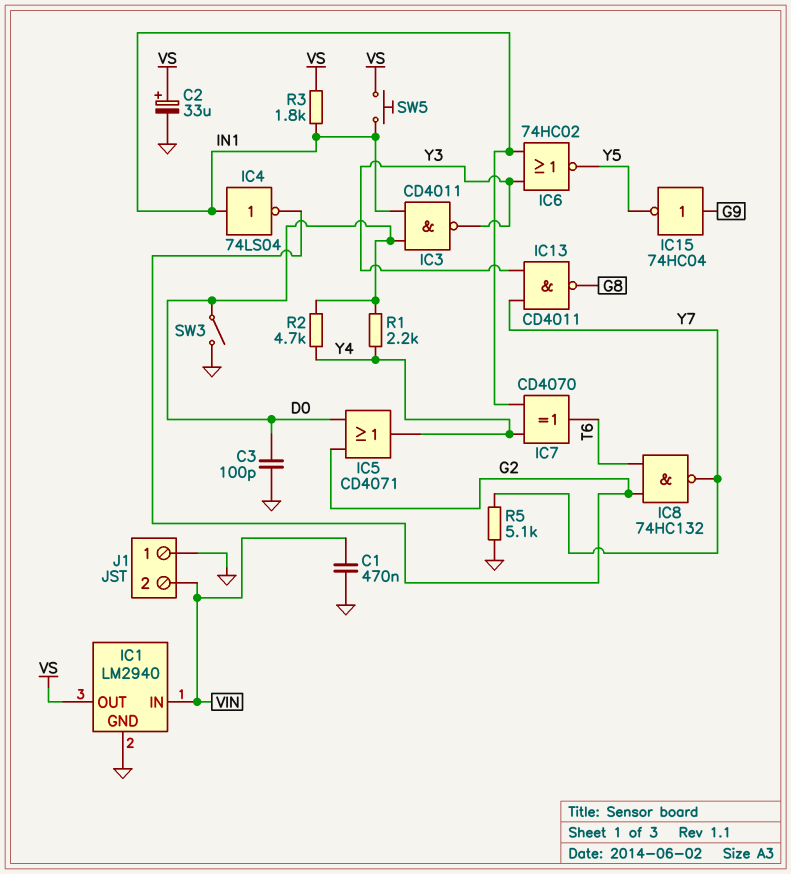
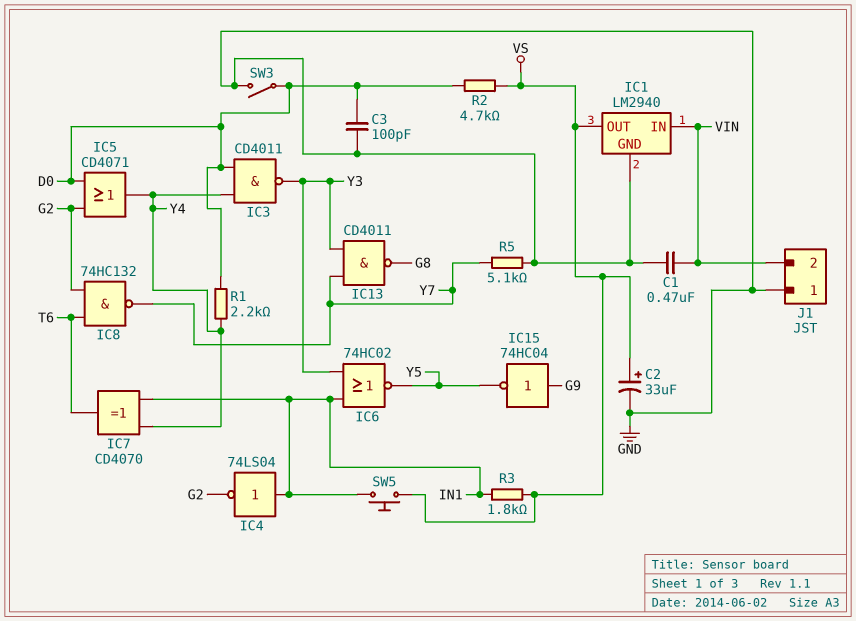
IC3: NAND CD4011 (in D0, in IN1, out Y3) -> NAND CD4011 (in D0, in Y4, out Y3)
R2: 4.7k (D0, Y4) -> 4.7k (D0, VS)

